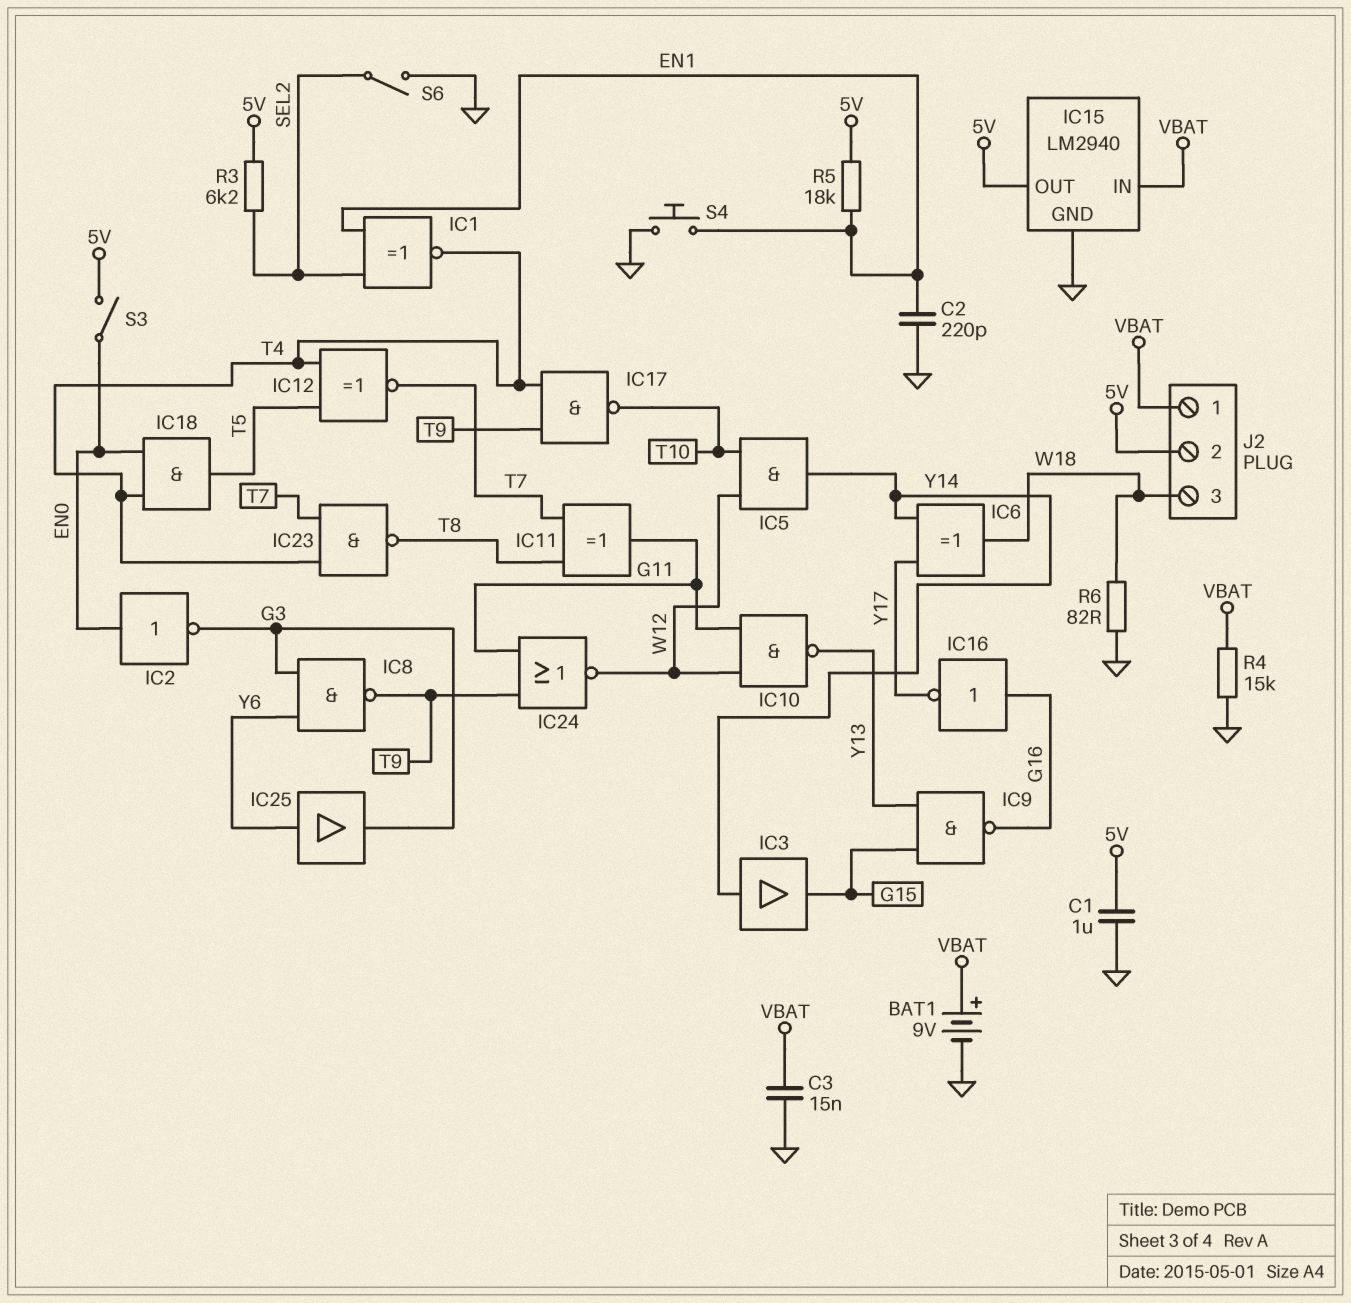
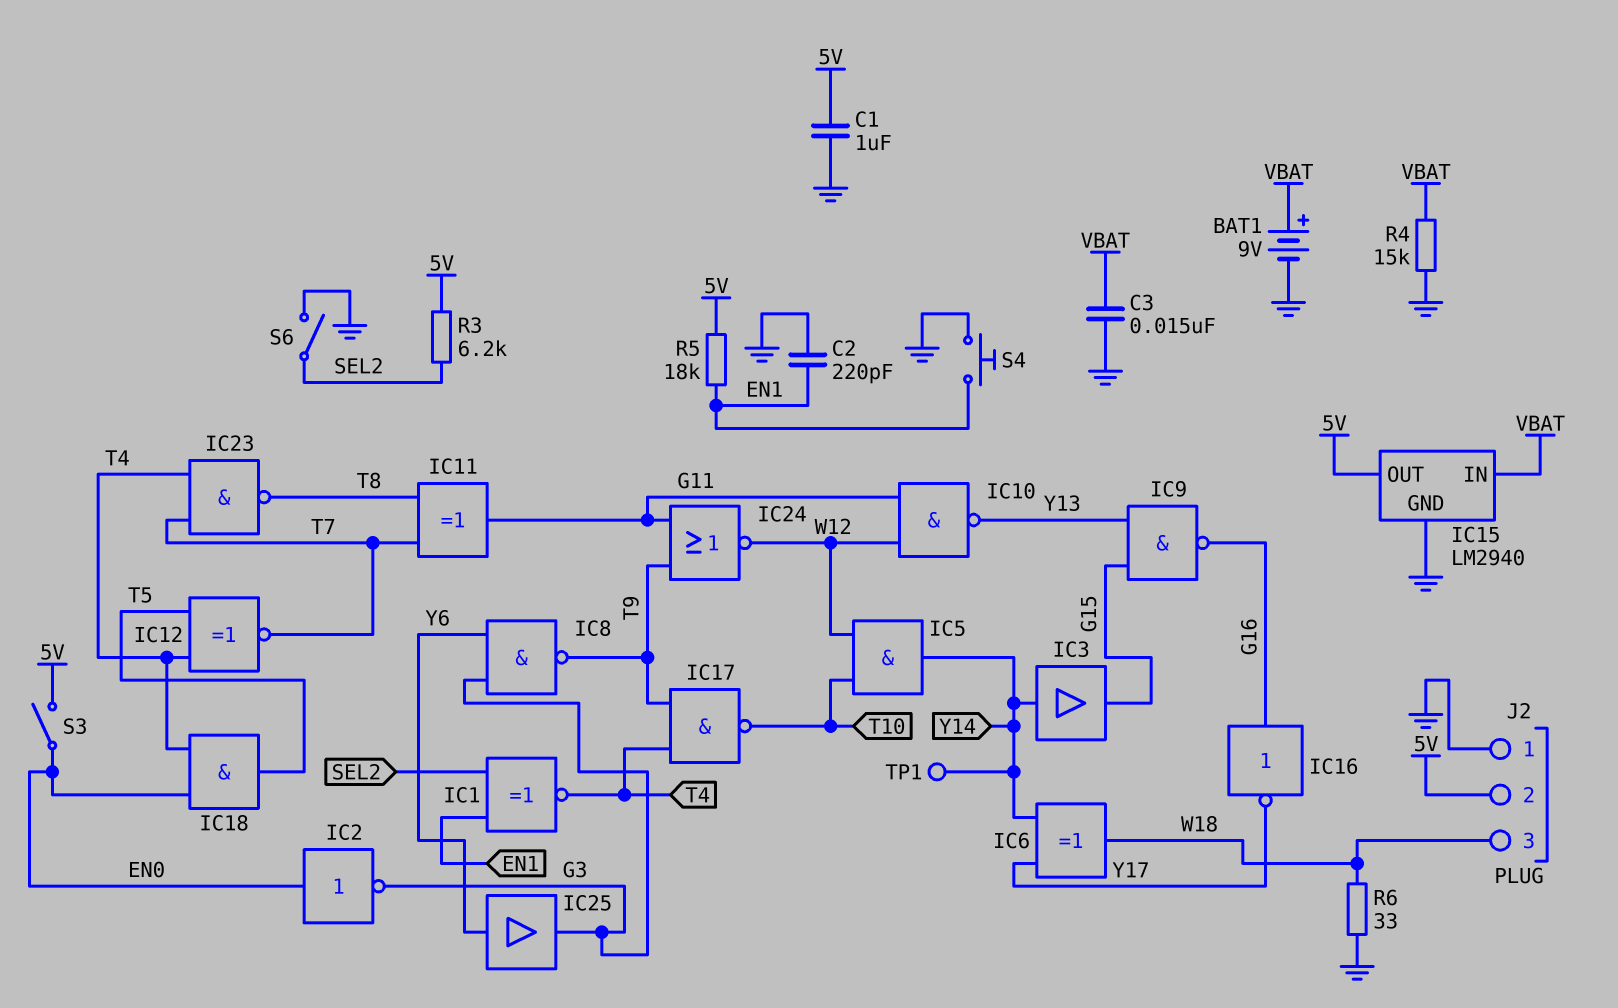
J2 pin 1: VBAT -> GND
R6: 82 (GND, W18) -> 33 (GND, W18)
TP1: none -> test point (Y14)

